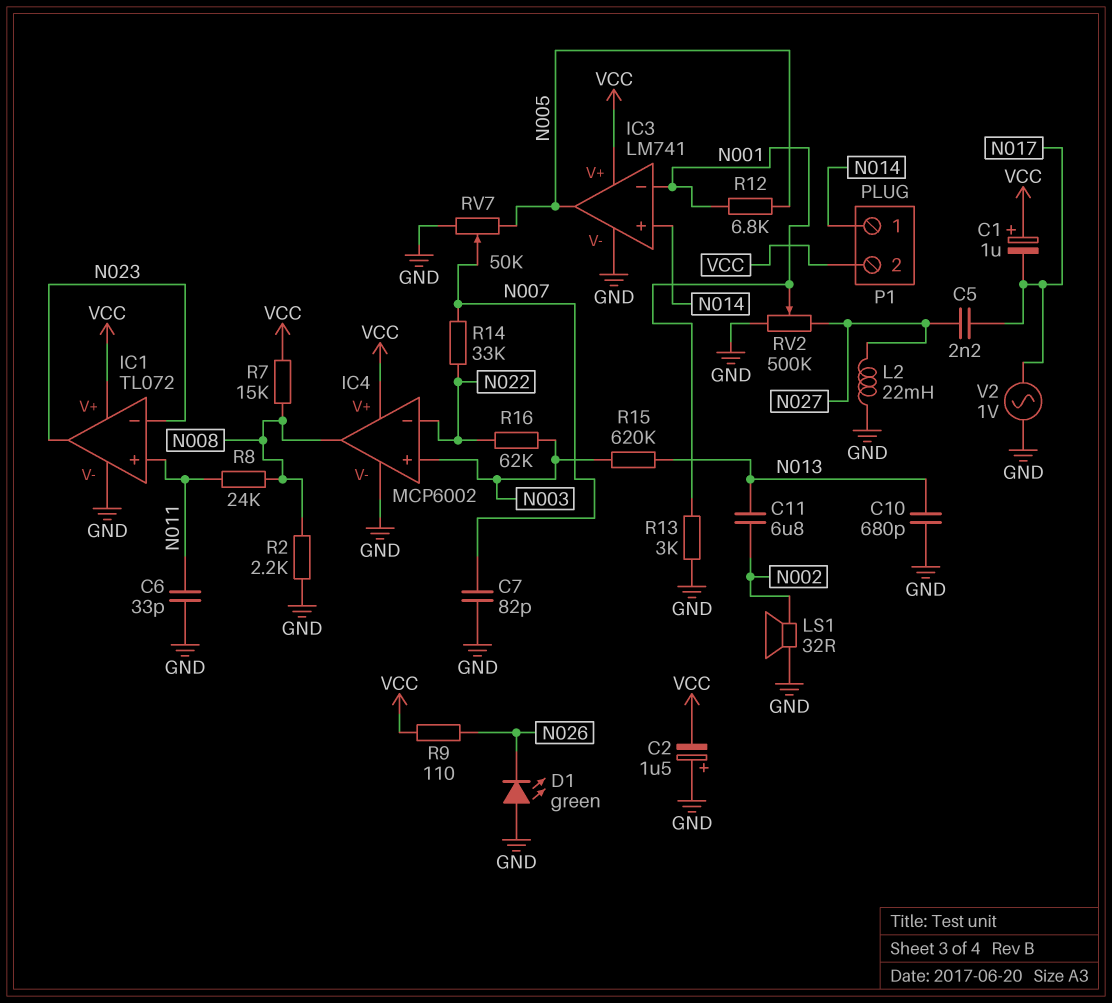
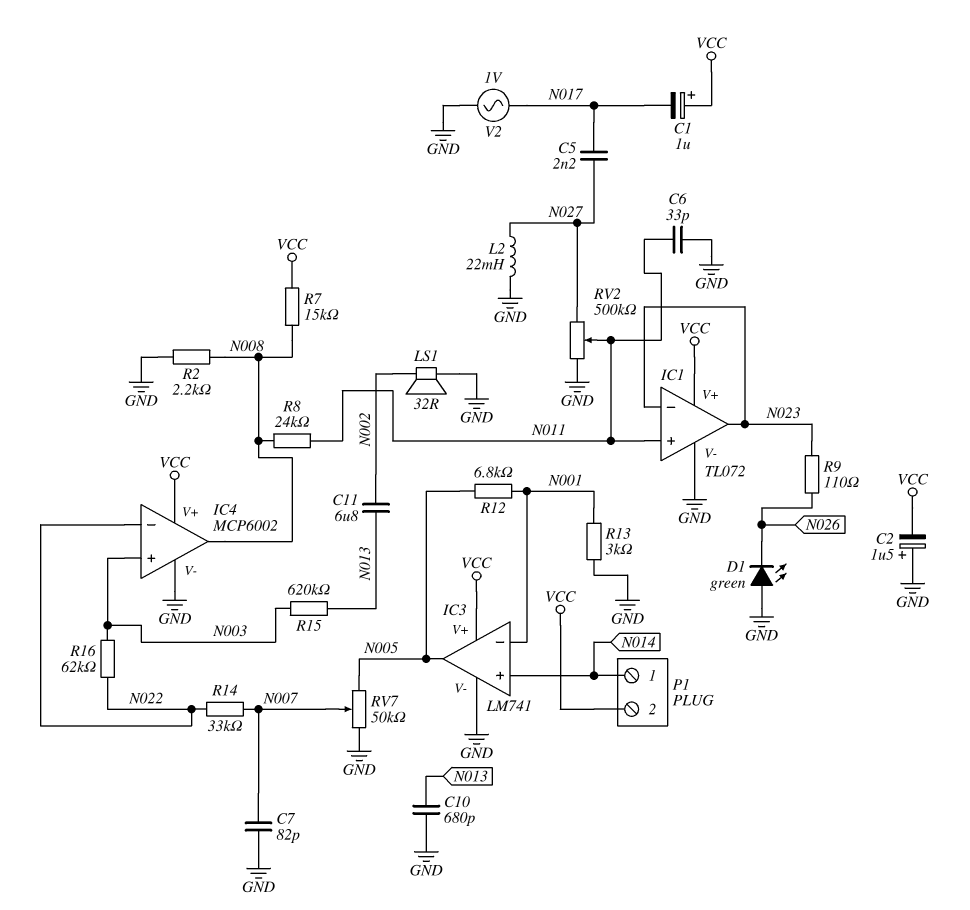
R9: 110 (N026, VCC) -> 110 (N023, N026)
RV2: 500k (GND, N027, wiper N001) -> 500k (GND, N027, wiper N011)

